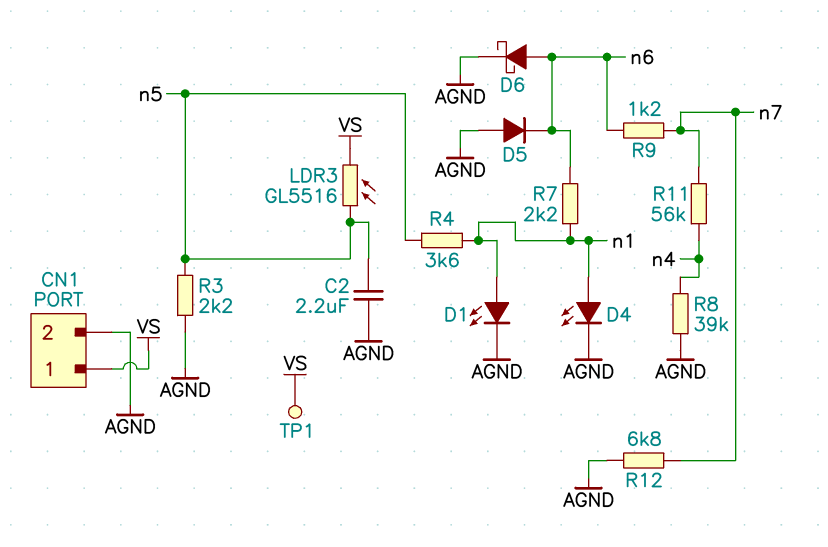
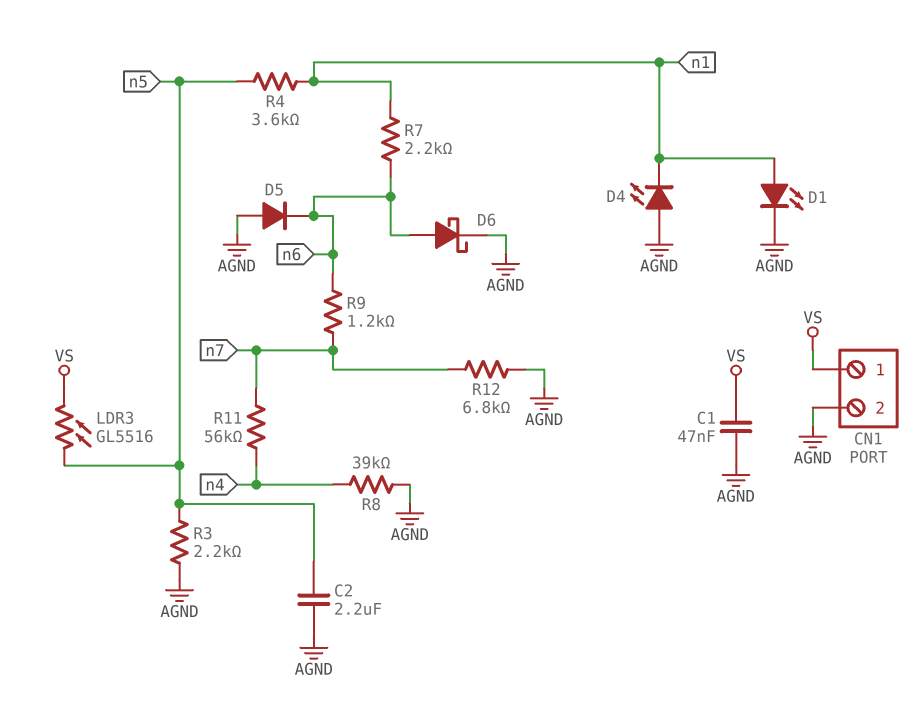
C1: none -> 47nF (AGND, VS)
D4: LED (A n1, K AGND) -> LED (A AGND, K n1)
TP1: test point (VS) -> none

